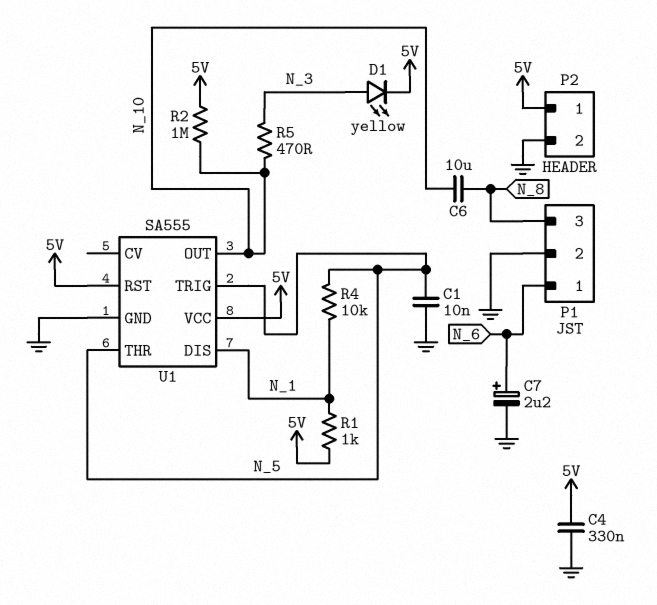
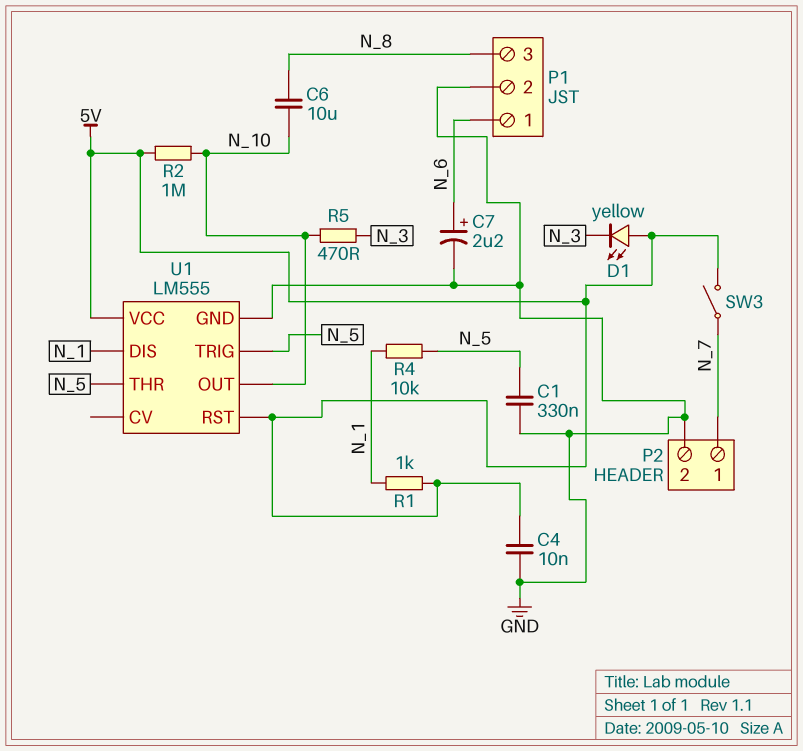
C1: 10nF (GND, N_5) -> 330nF (GND, N_5)
C4: 330nF (5V, GND) -> 10nF (5V, GND)
D1: LED yellow (A N_3, K 5V) -> LED yellow (A 5V, K N_3)
P2 pin 1: 5V -> N_7
SW3: none -> switch (5V, N_7)
U1: SA555 -> LM555

